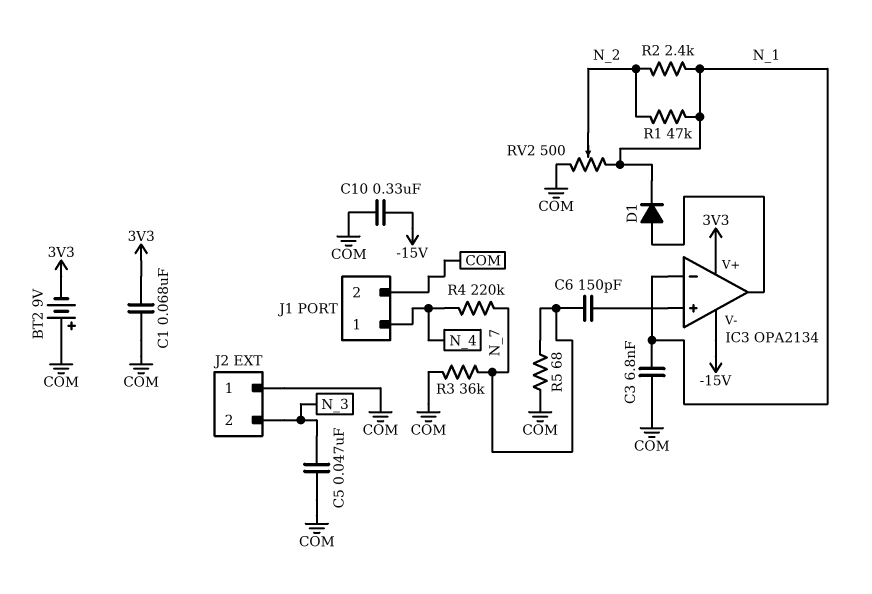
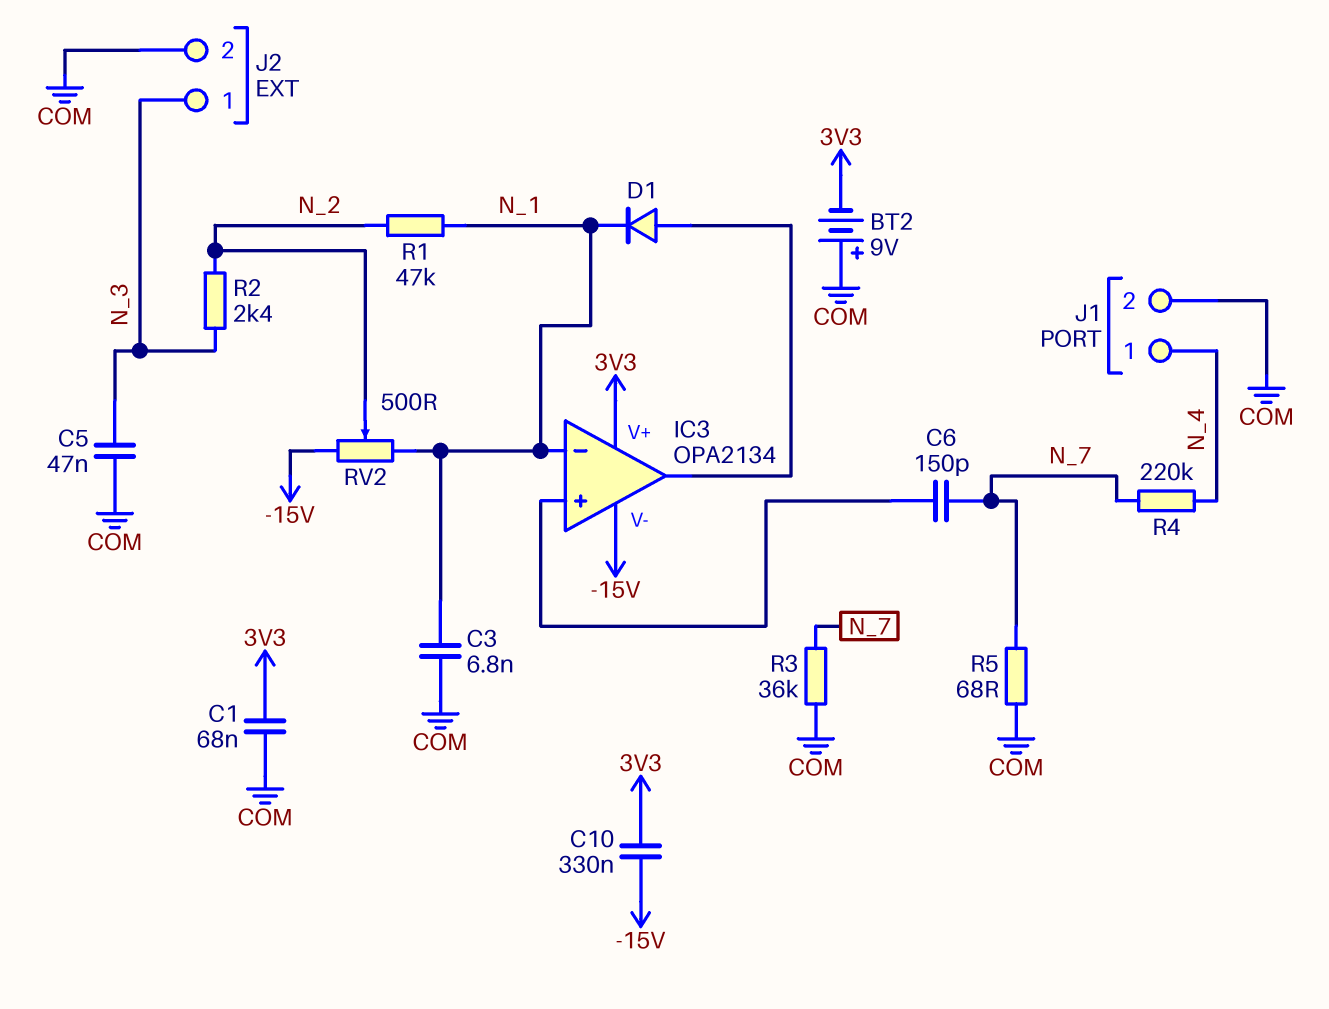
C10: 330nF (-15V, COM) -> 330nF (-15V, 3V3)
J2 pin 1: COM -> N_3
J2 pin 2: N_3 -> COM
R2: 2.4k (N_1, N_2) -> 2.4k (N_2, N_3)
RV2: 500 (COM, N_1, wiper N_2) -> 500 (-15V, N_1, wiper N_2)

